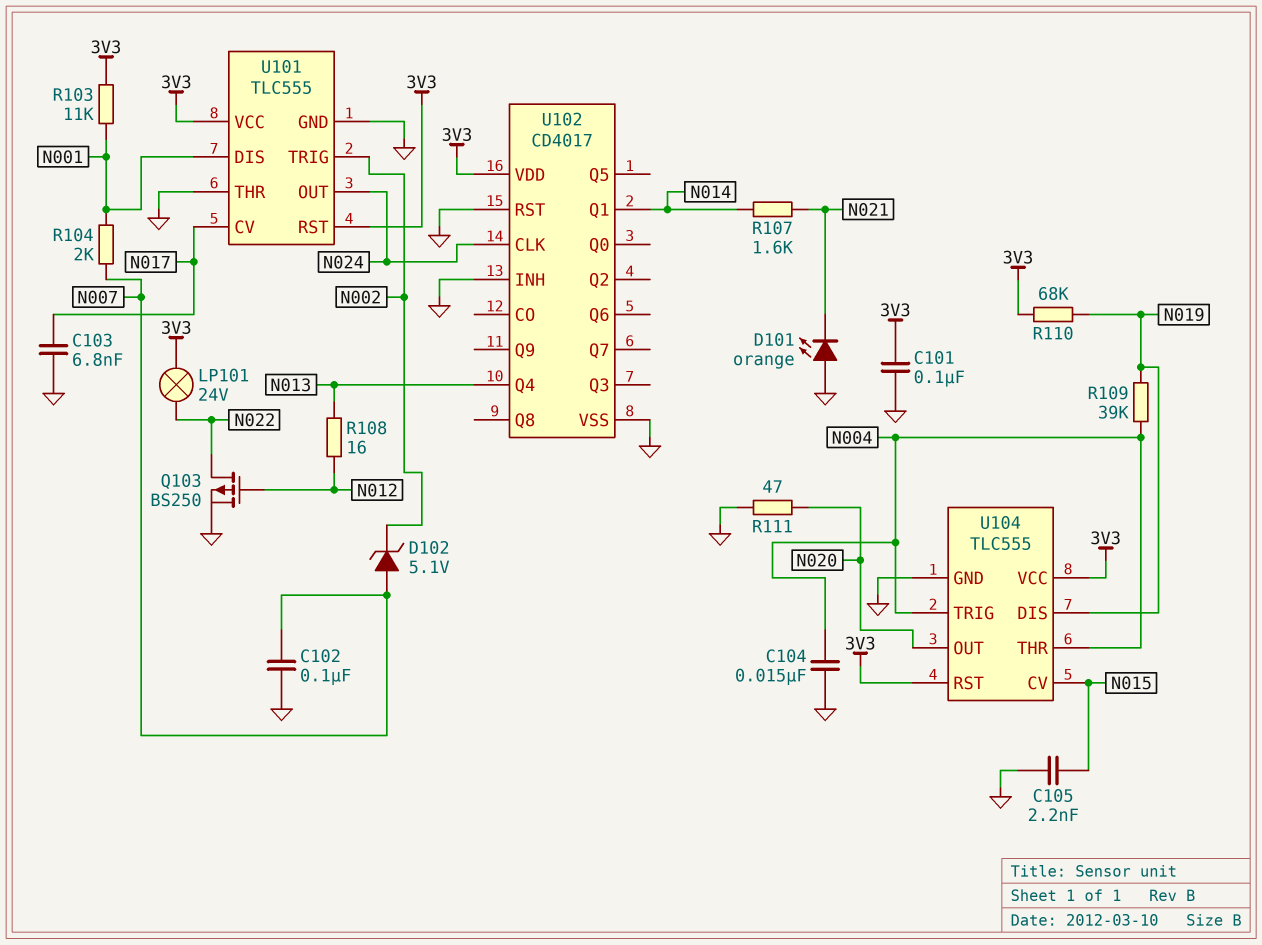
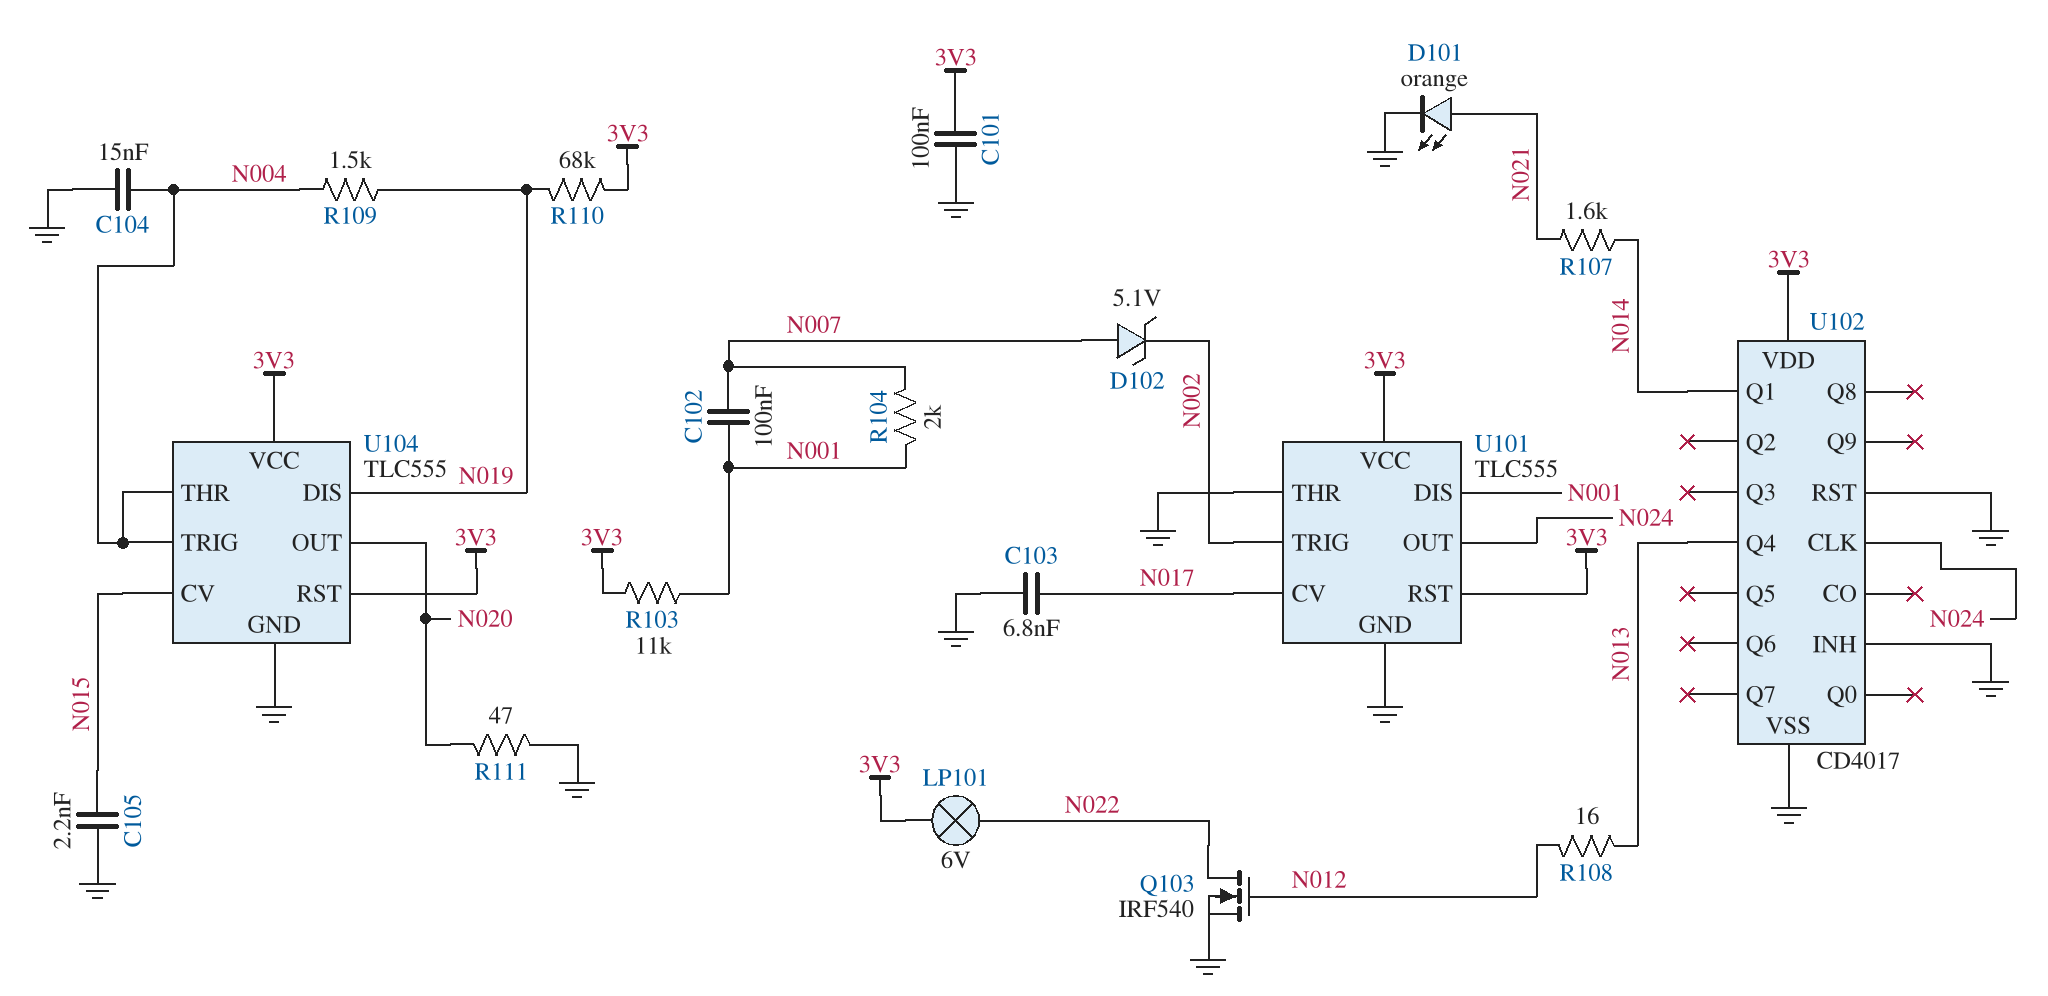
C102: 100nF (GND, N007) -> 100nF (N001, N007)
D101: LED orange (A GND, K N021) -> LED orange (A N021, K GND)
LP101: lamp 24V (3V3, N022) -> lamp 6V (3V3, N022)
Q103: PMOS BS250 (G N012, D N022, S GND) -> NMOS IRF540 (G N012, D N022, S GND)
R109: 39k (N004, N019) -> 1.5k (N004, N019)

